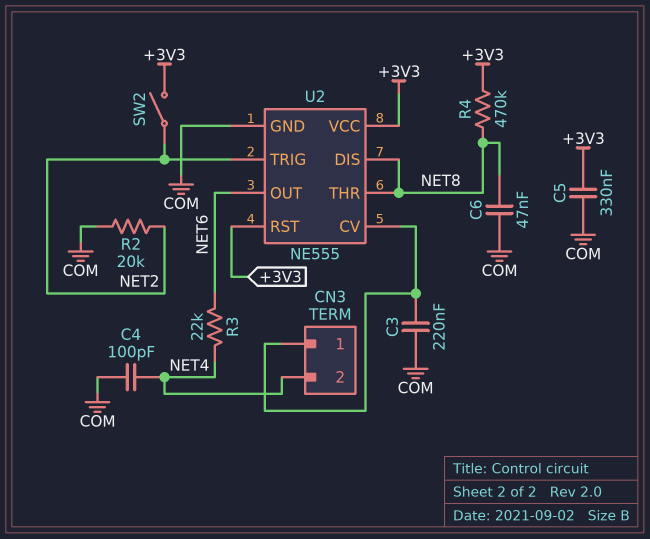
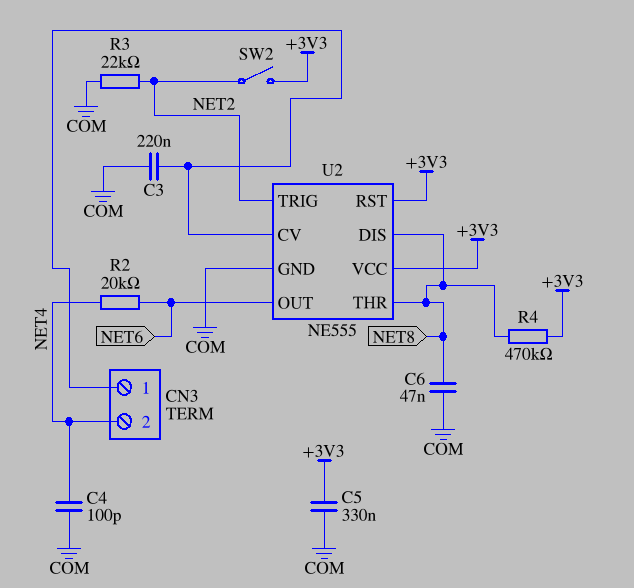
R2: 20k (COM, NET2) -> 20k (NET4, NET6)
R3: 22k (NET4, NET6) -> 22k (COM, NET2)

